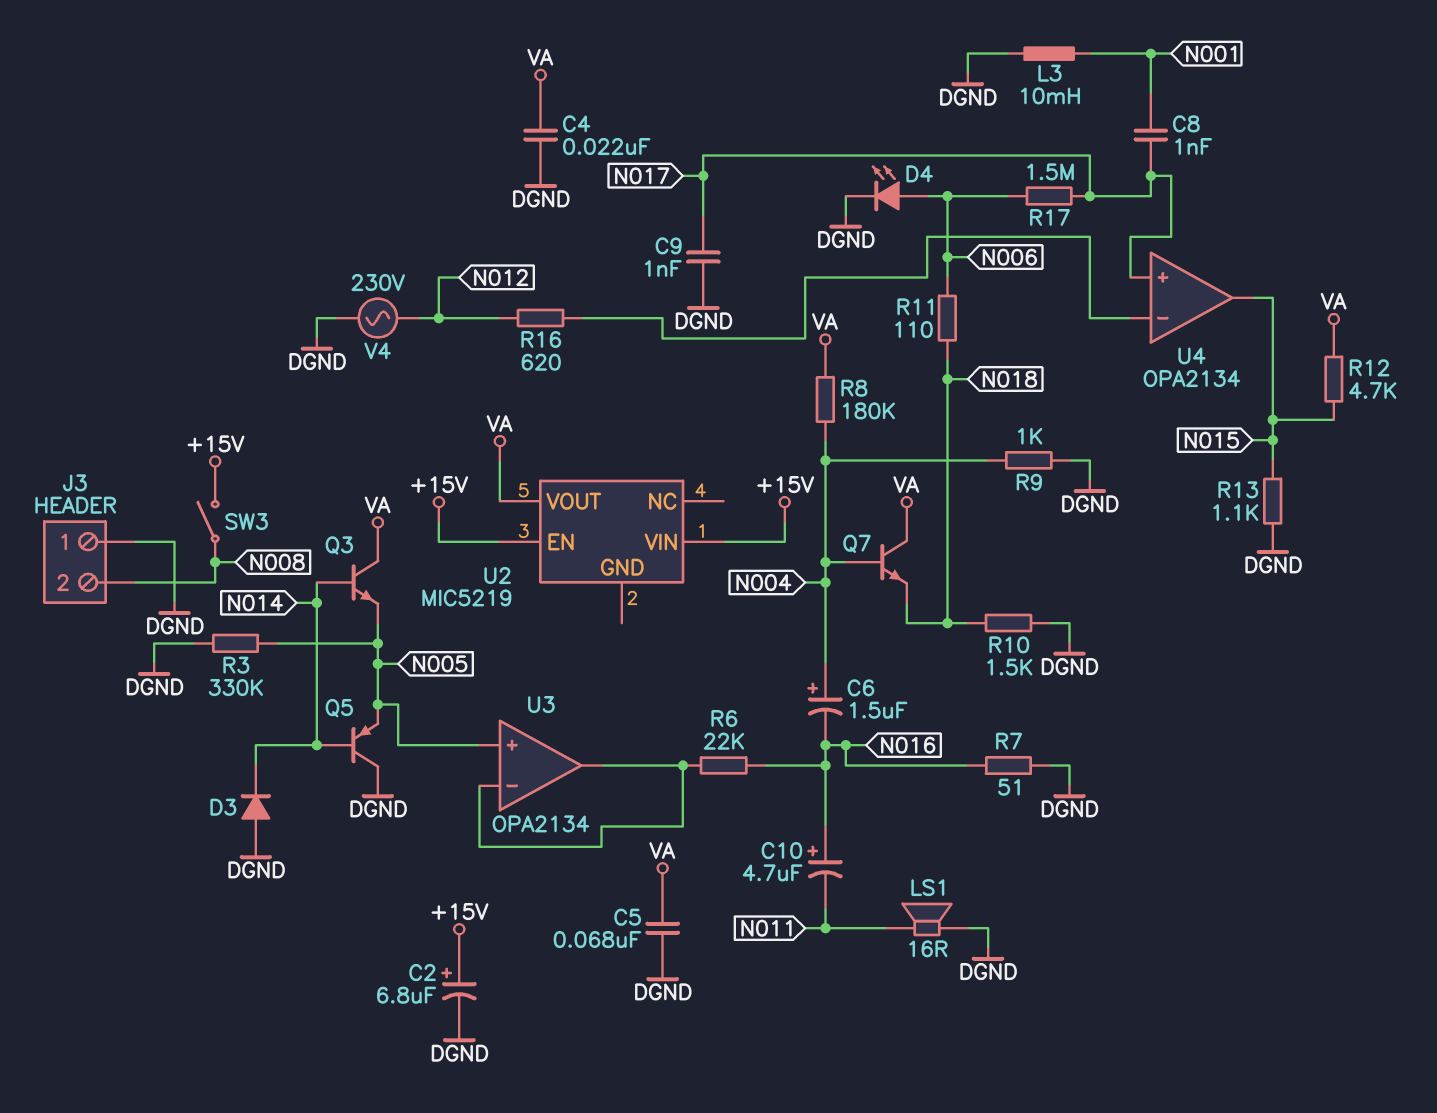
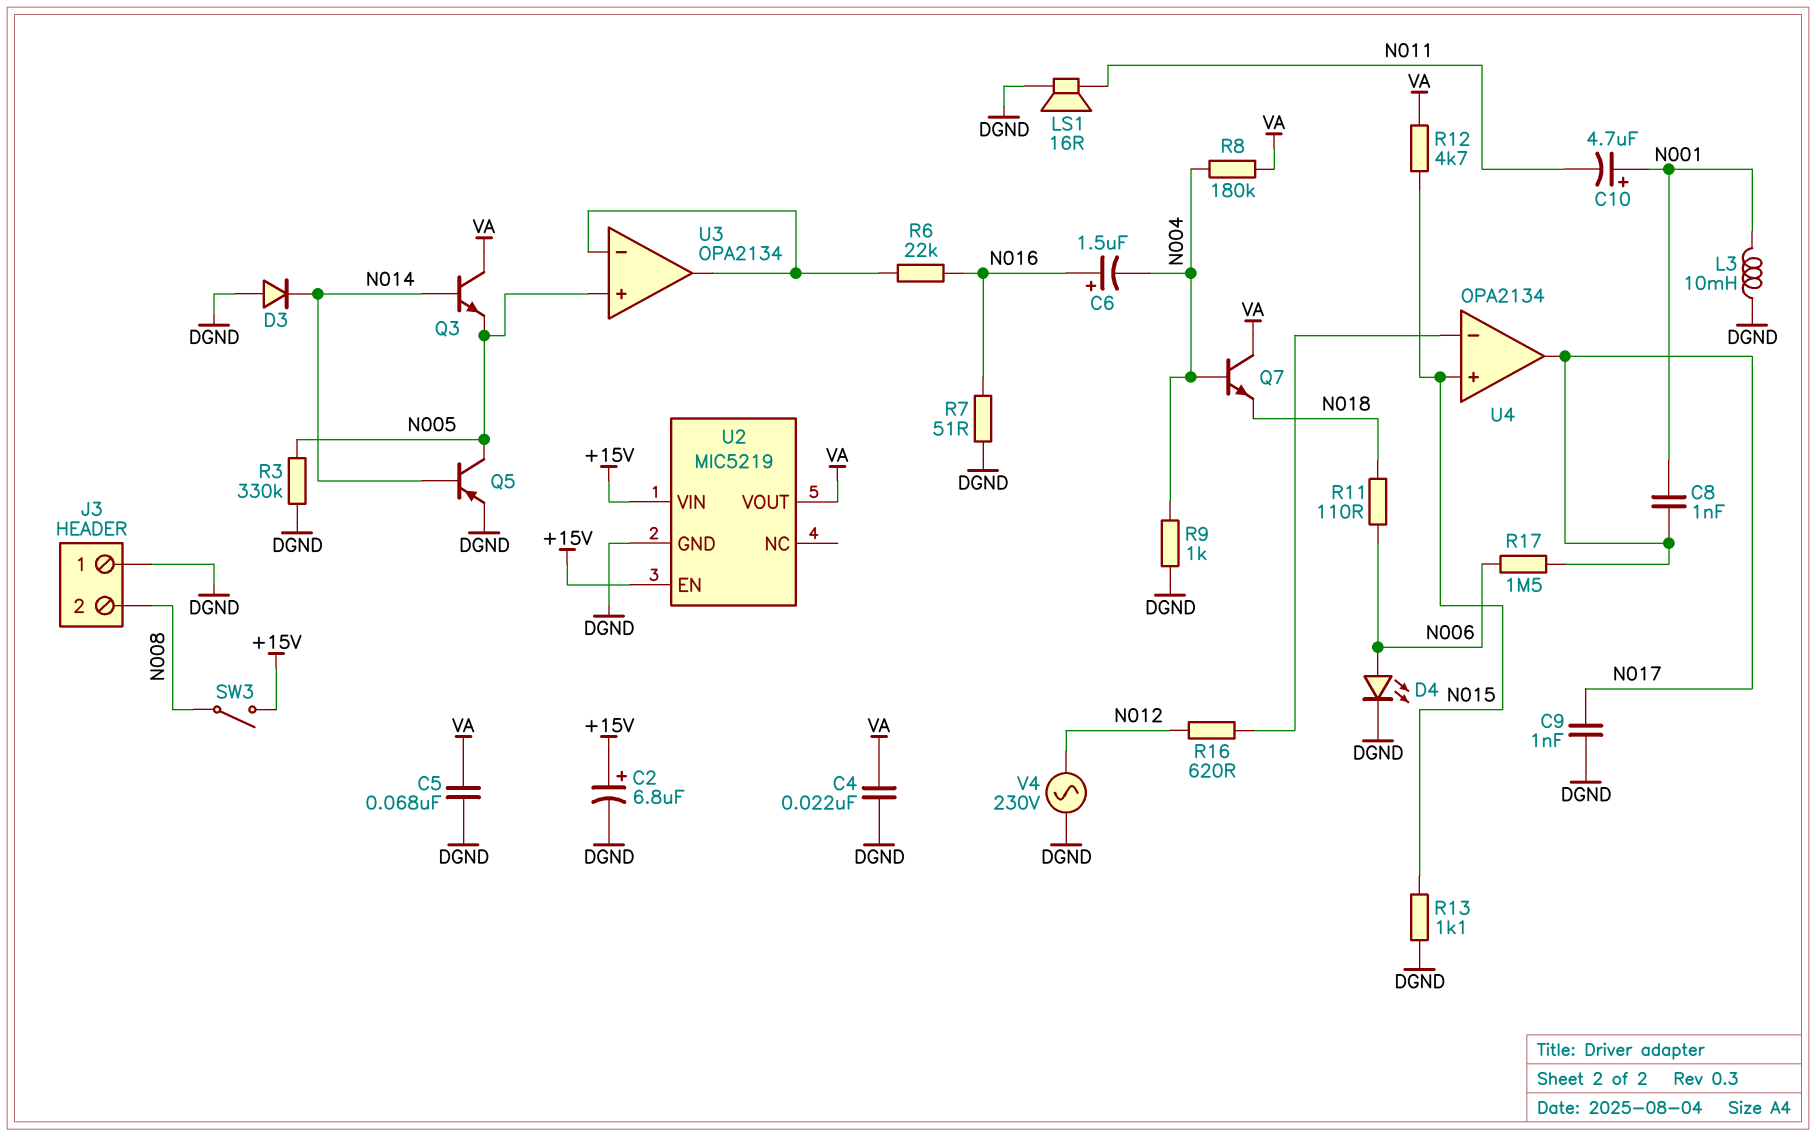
C6: 1.5uF (plus N004, minus N016) -> 1.5uF (plus N016, minus N004)
C10: 4.7uF (plus N016, minus N011) -> 4.7uF (plus N001, minus N011)
Q5: PNP (B N014, C DGND, E N005) -> PNP (B N014, C N005, E DGND)
R10: 1.5k (DGND, N018) -> none
U2 pin GND: none -> DGND
U4 pin in+: N017 -> N015
U4 pin out: N015 -> N017

